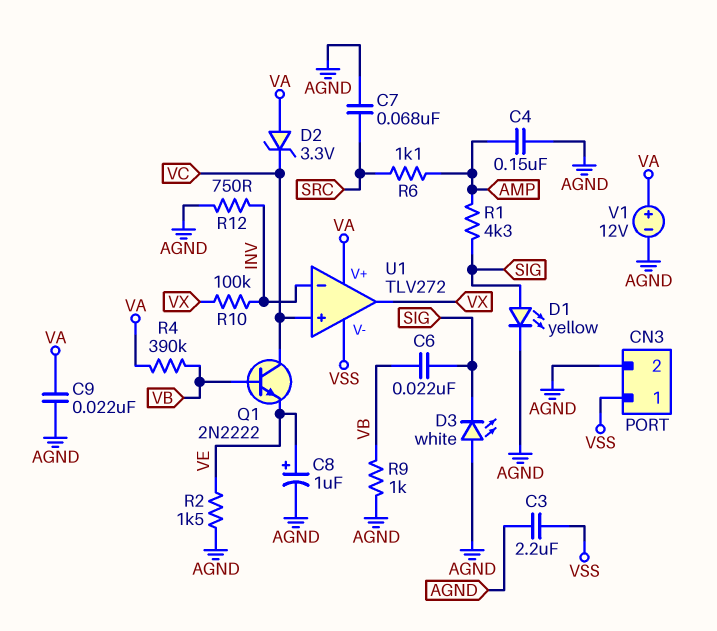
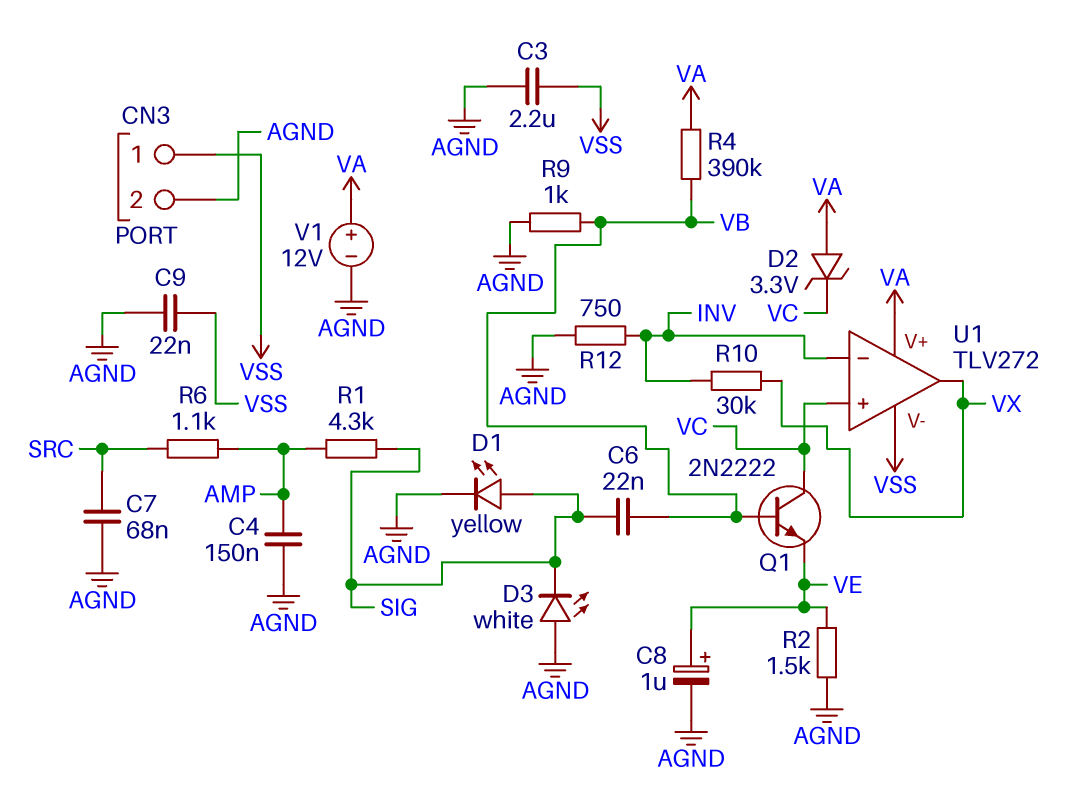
C9: 22nF (AGND, VA) -> 22nF (AGND, VSS)
R10: 100k (INV, VX) -> 30k (INV, VX)

